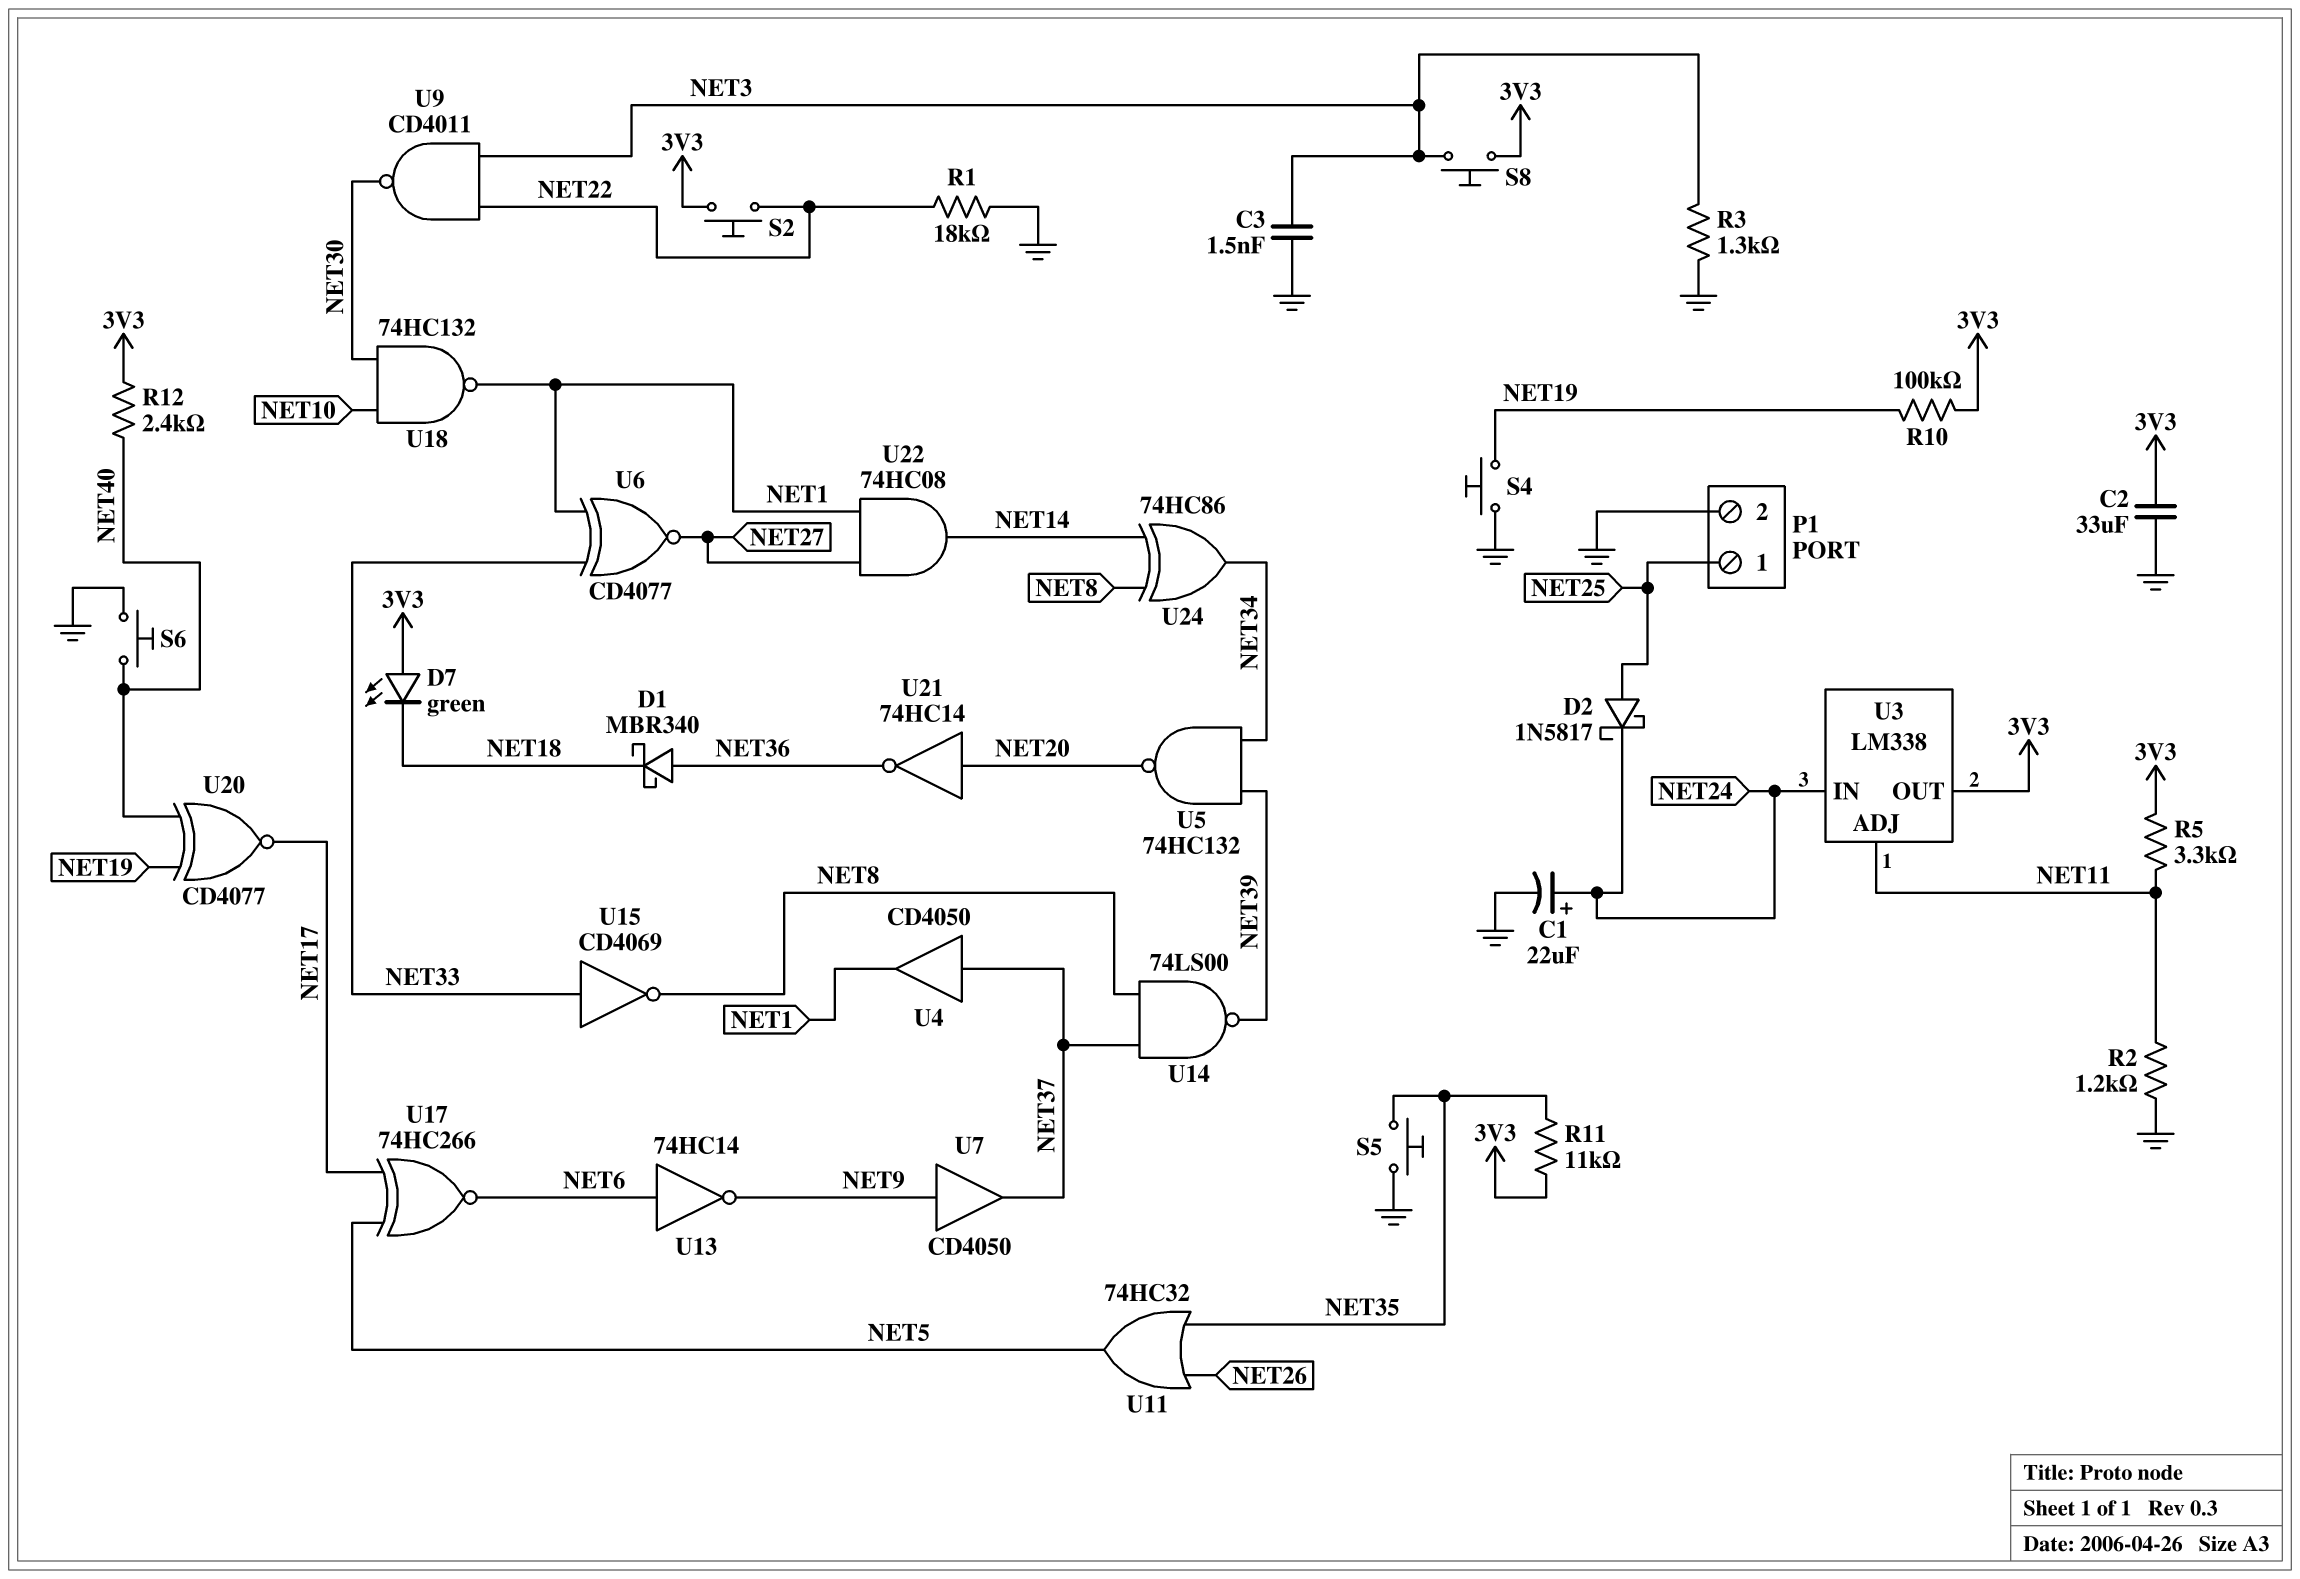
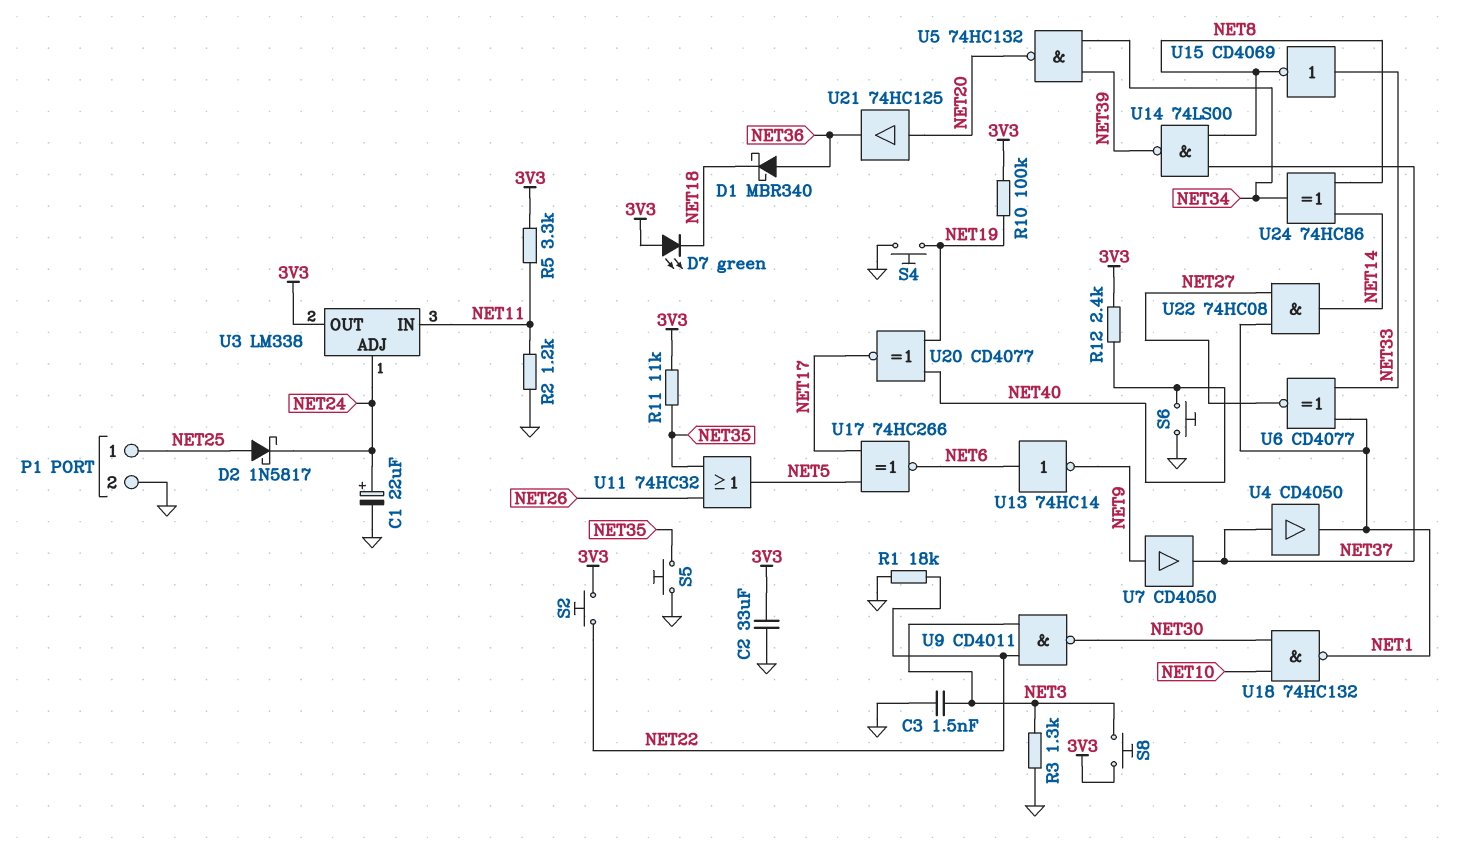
U3 pin ADJ: NET11 -> NET24
U3 pin IN: NET24 -> NET11
U21: NOT 74HC14 (in NET20, out NET36) -> buffer 74HC125 (in NET20, out NET36)

